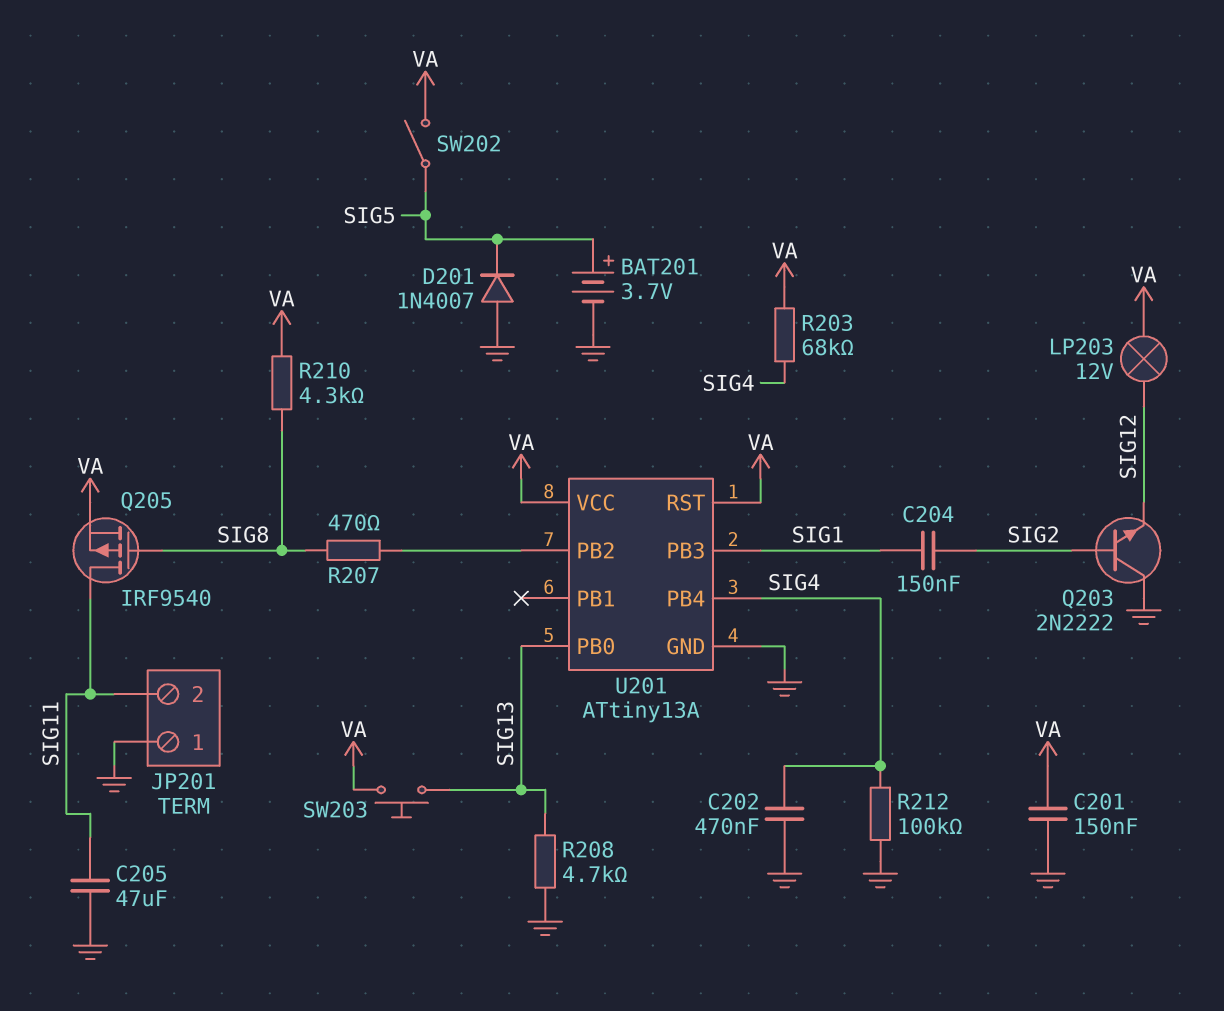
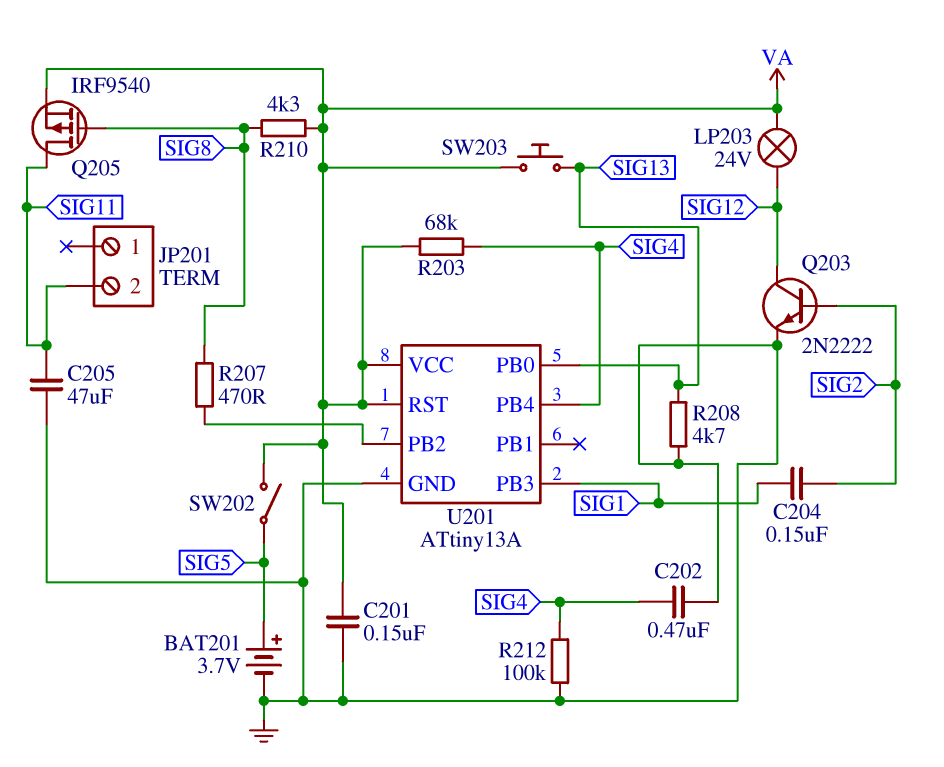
D201: diode 1N4007 (A GND, K SIG5) -> none
JP201 pin 1: GND -> none
LP203: lamp 12V (SIG12, VA) -> lamp 24V (SIG12, VA)
Q203: NPN 2N2222 (B SIG2, C GND, E SIG12) -> NPN 2N2222 (B SIG2, C SIG12, E GND)

